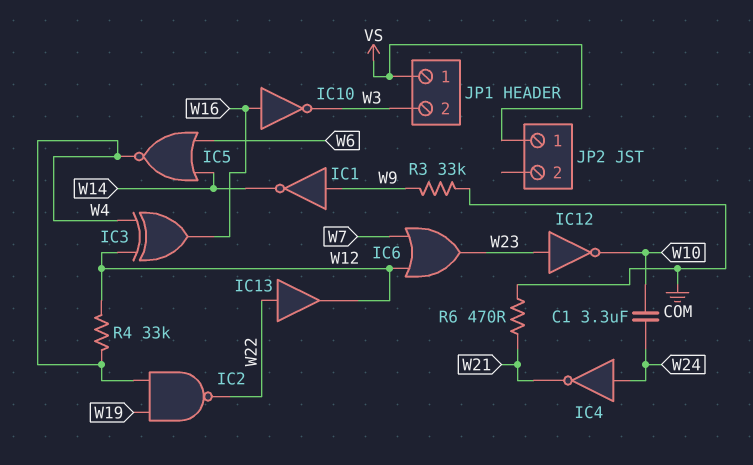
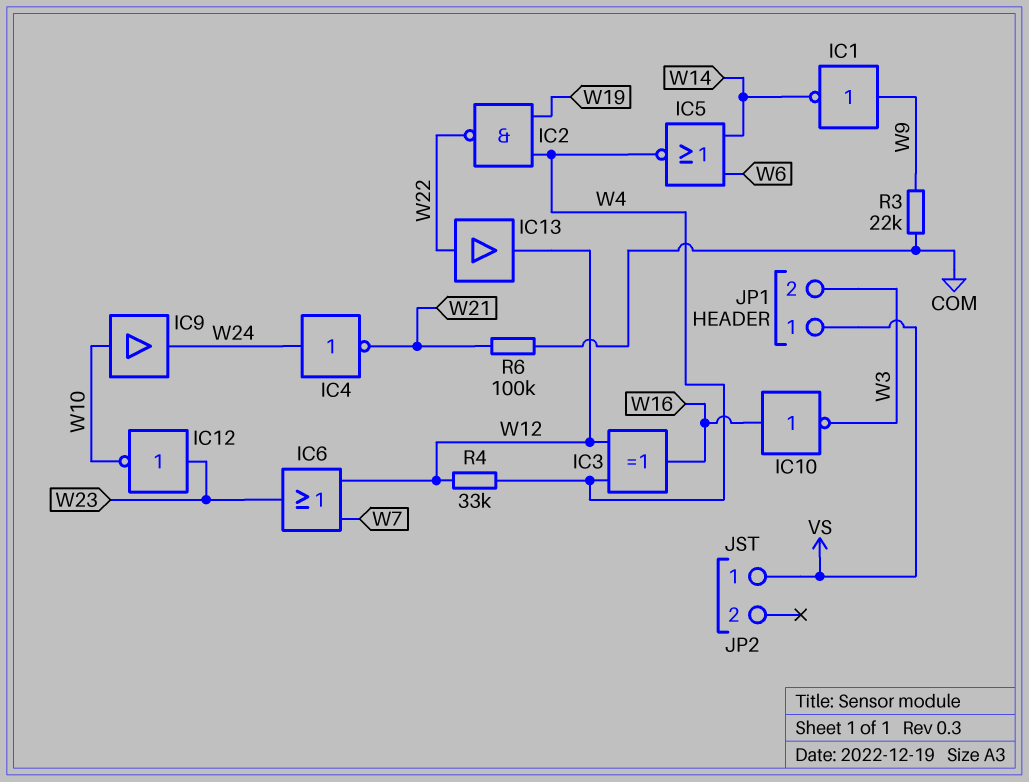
C1: 3.3uF (W10, W24) -> none
IC9: none -> buffer (in W10, out W24)
R3: 33k (COM, W9) -> 22k (COM, W9)
R6: 470 (COM, W21) -> 100k (COM, W21)

